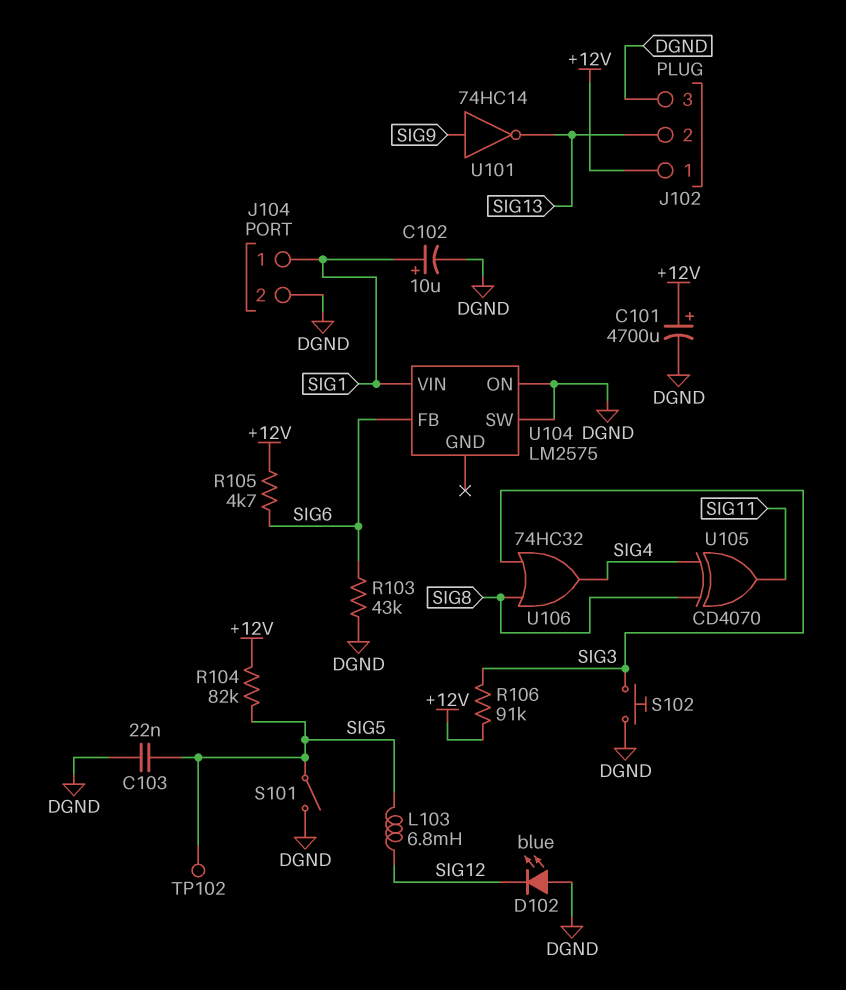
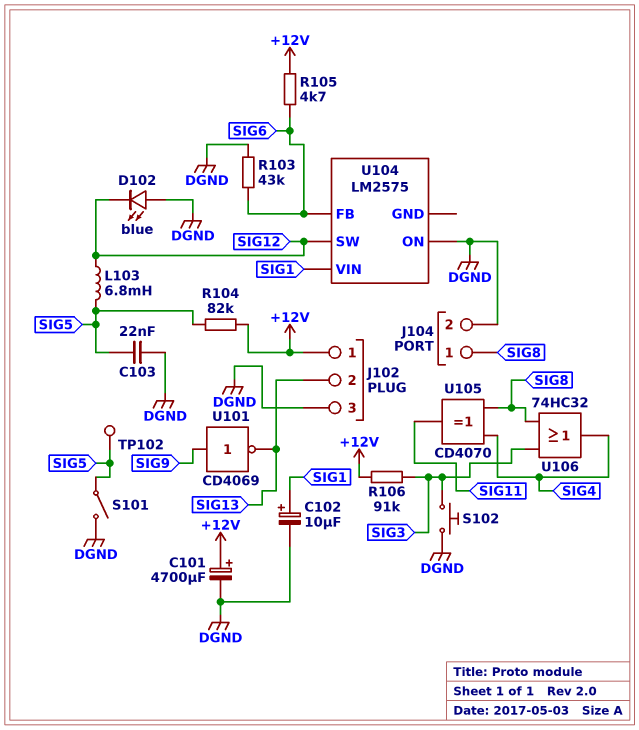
J104 pin 1: SIG1 -> SIG8
U101: NOT 74HC14 (in SIG9, out SIG13) -> NOT CD4069 (in SIG9, out SIG13)
U104 pin SW: DGND -> SIG12

